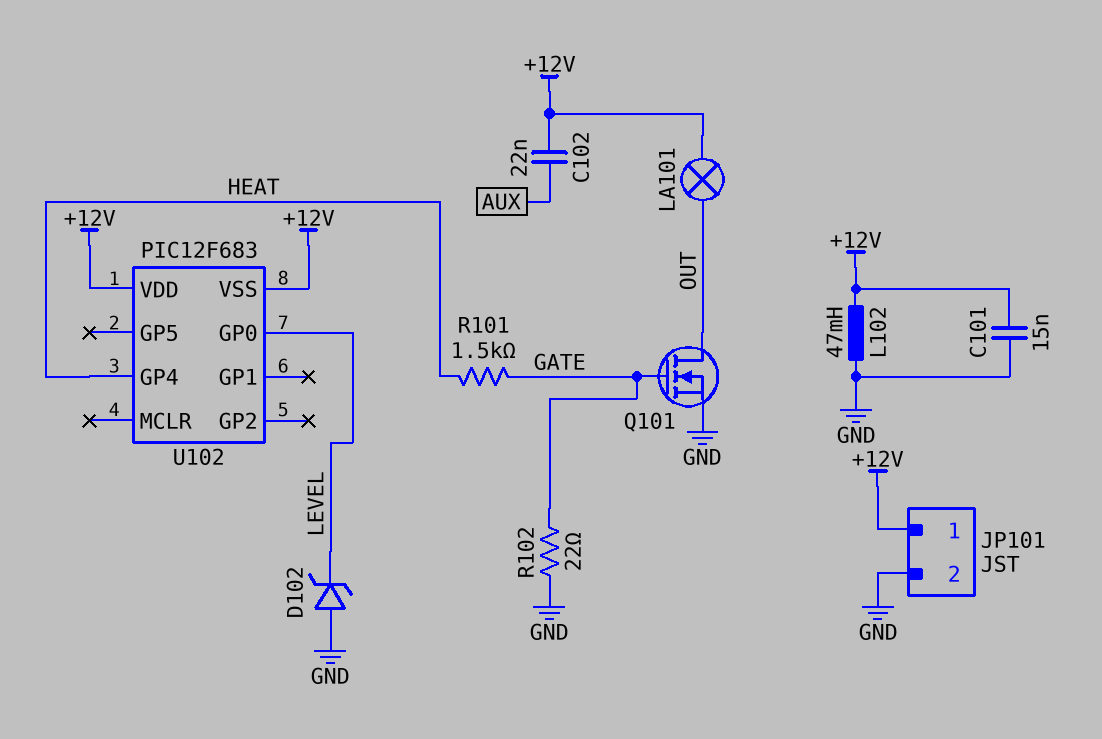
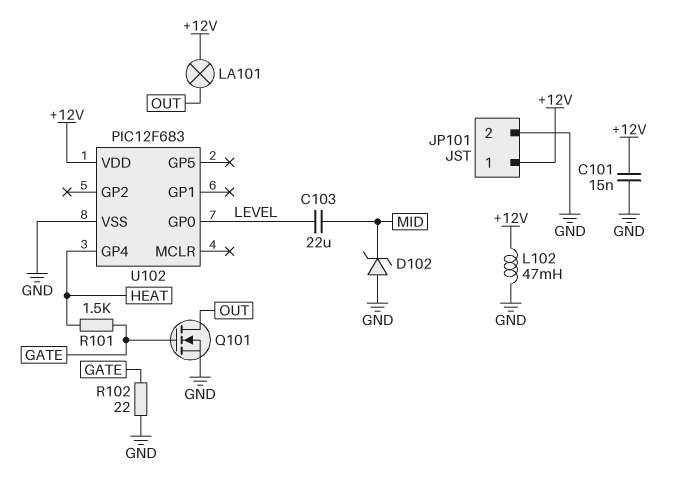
C102: 22nF (+12V, AUX) -> none
C103: none -> 22uF (LEVEL, MID)
D102: zener (A GND, K LEVEL) -> zener (A GND, K MID)
U102 pin VSS: +12V -> GND

